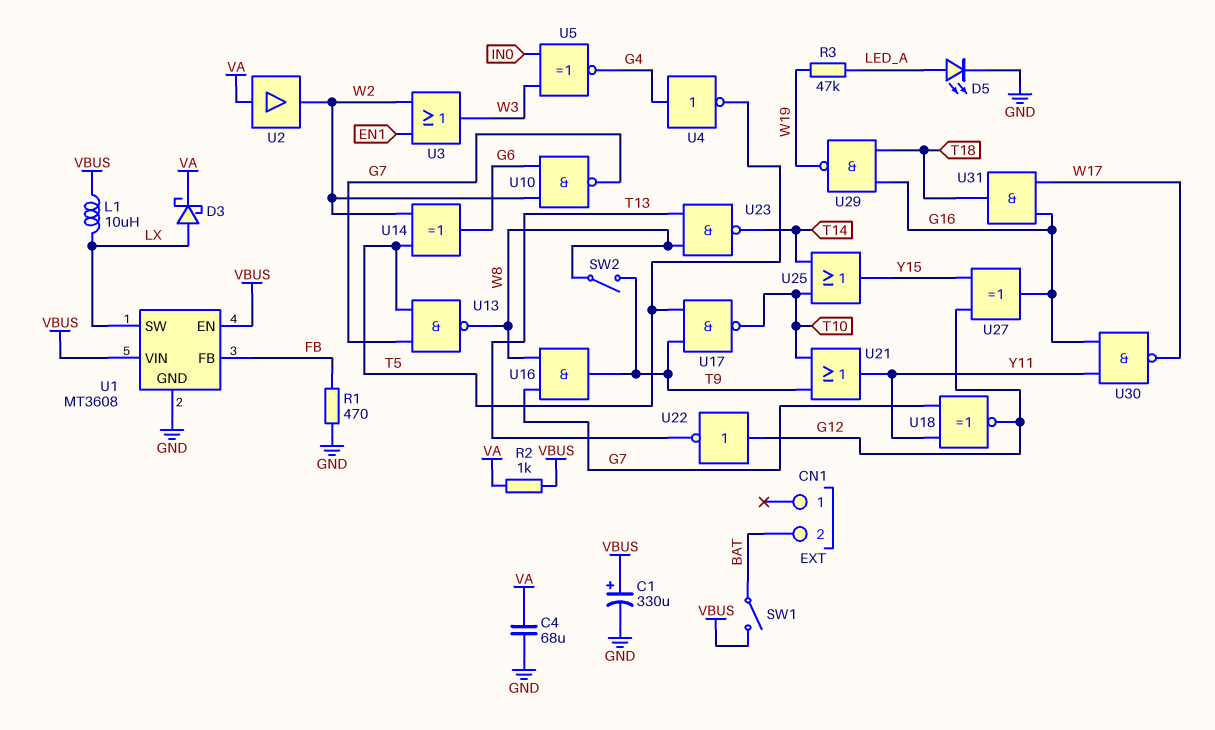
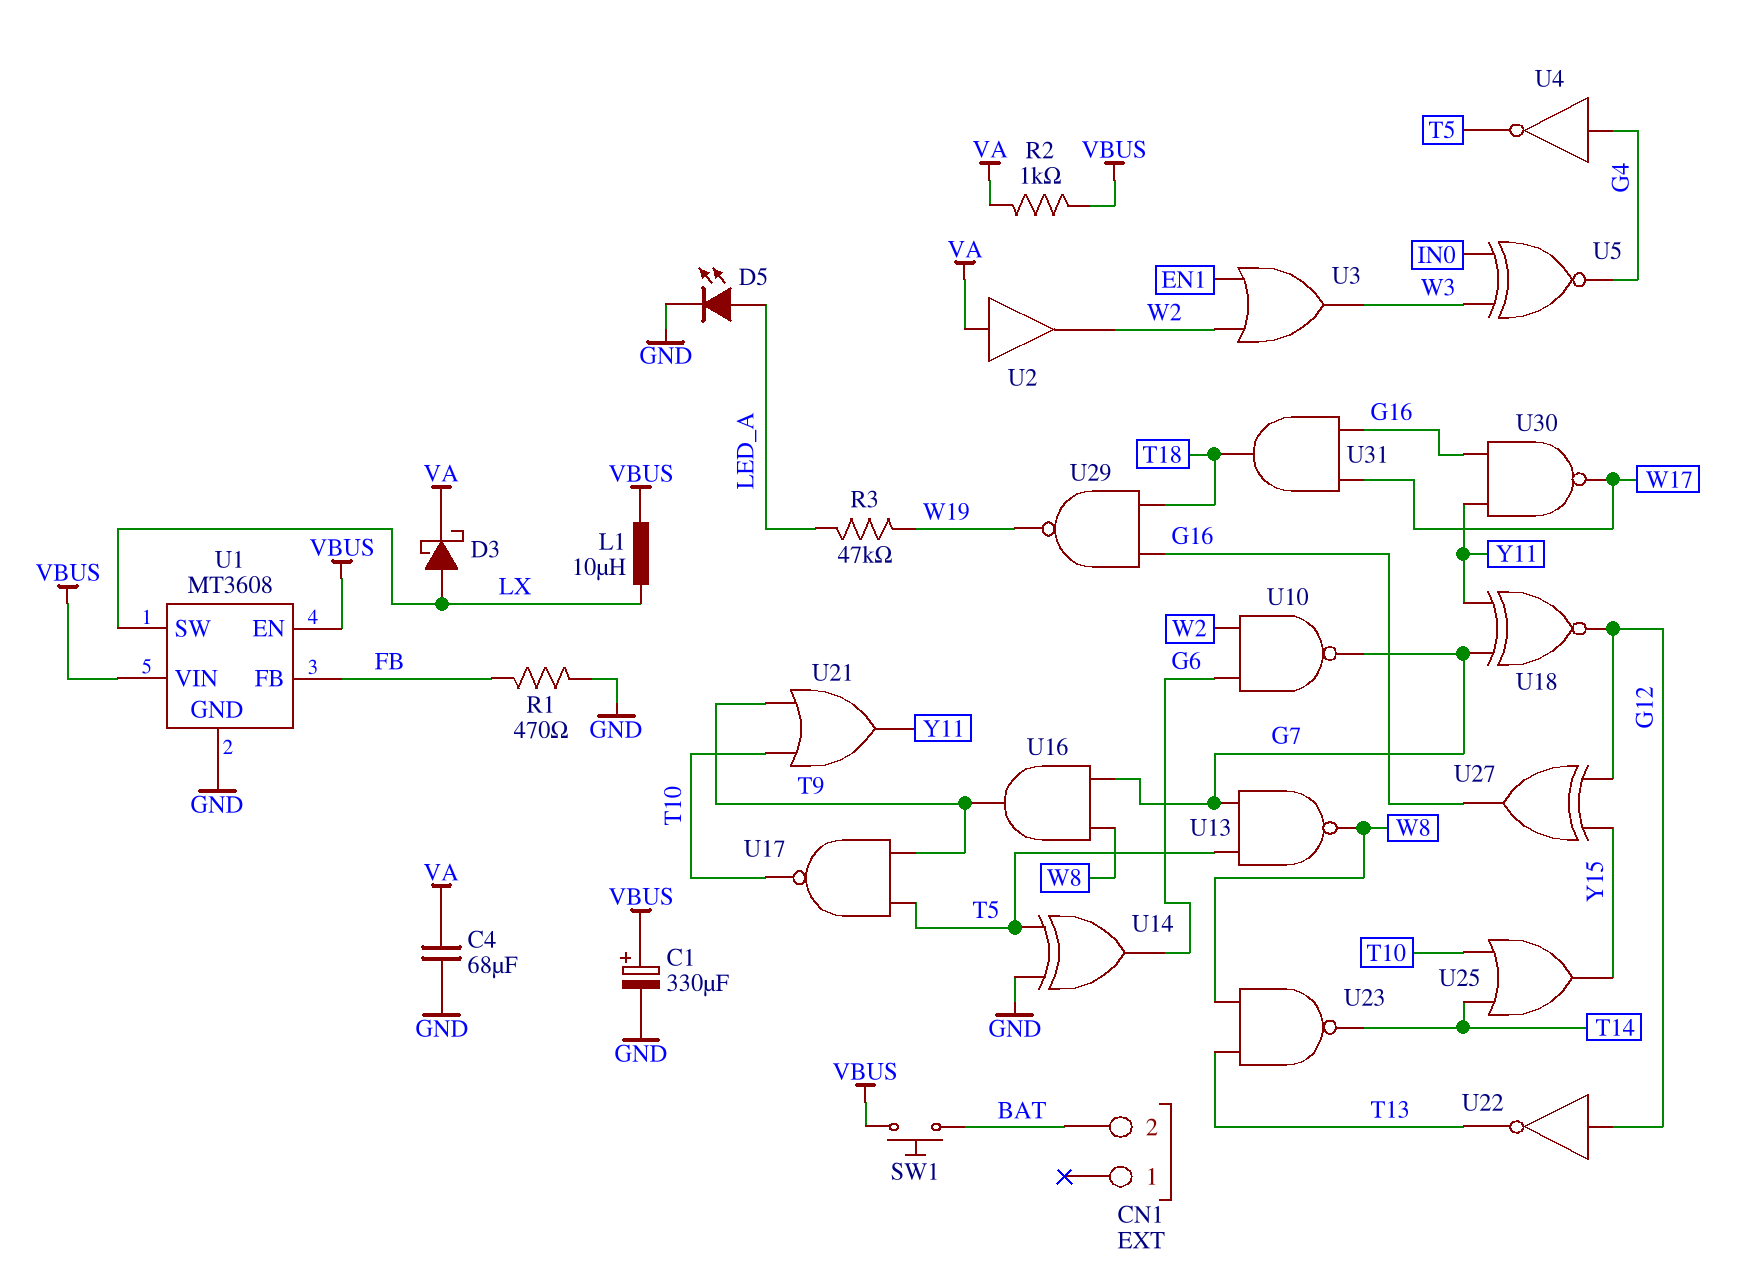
SW1: switch (BAT, VBUS) -> button (BAT, VBUS)
SW2: switch (T9, W8) -> none
U14: XOR (in T5, in W2, out G6) -> XOR (in GND, in T5, out G6)

